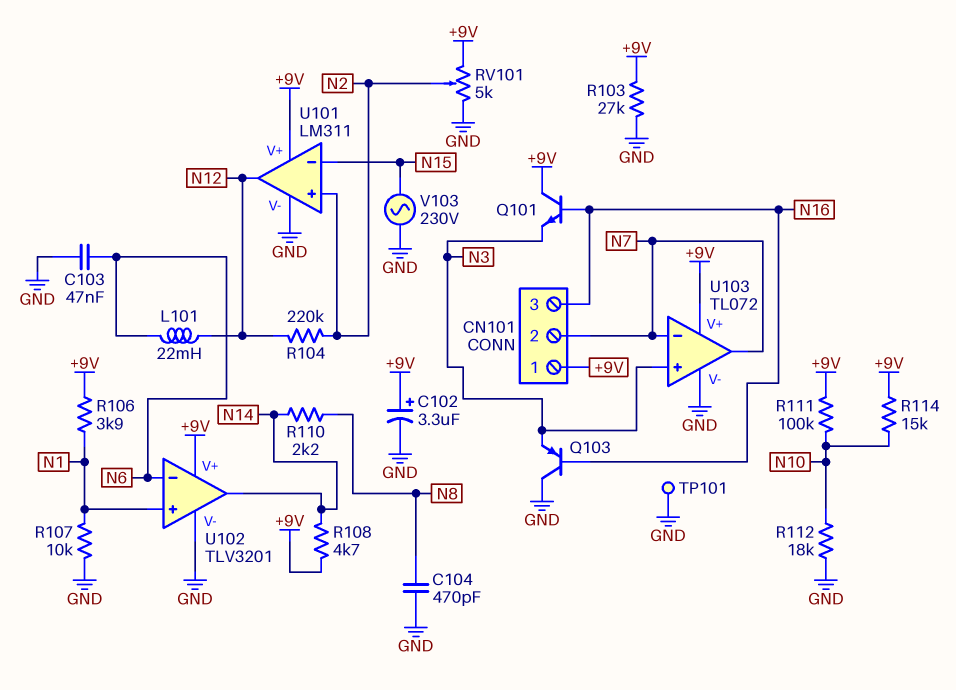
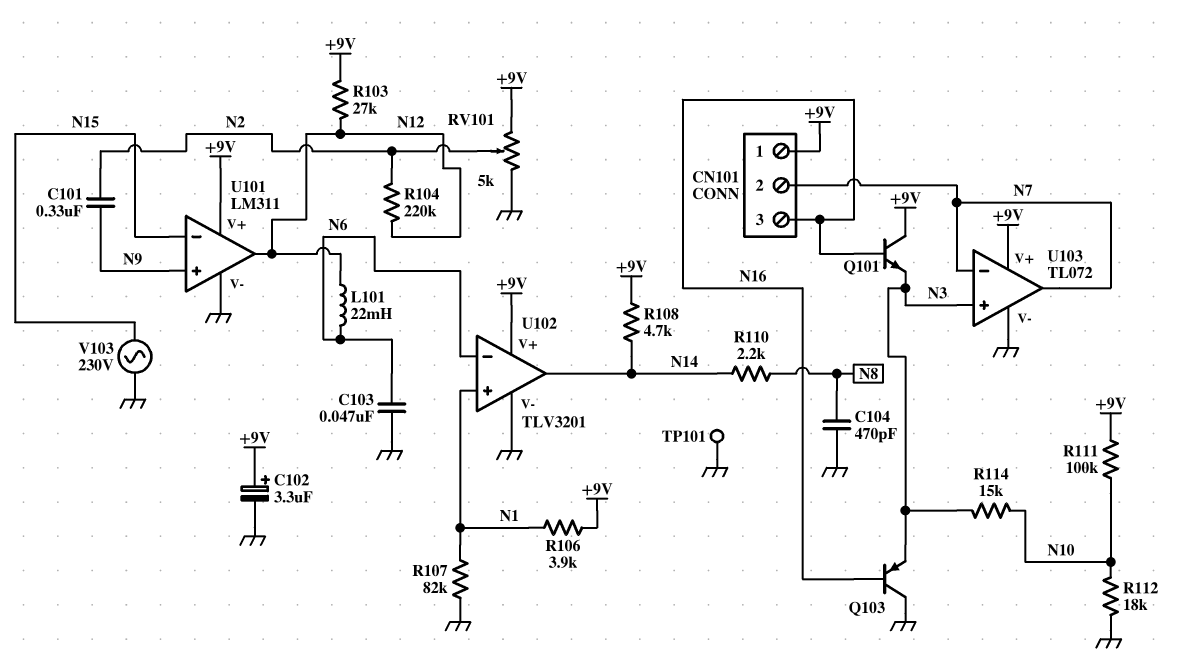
C101: none -> 330nF (N2, N9)
R103: 27k (+9V, GND) -> 27k (+9V, N12)
R107: 10k (GND, N1) -> 82k (GND, N1)
R114: 15k (+9V, N10) -> 15k (N3, N10)
U101 pin in+: N2 -> N9

